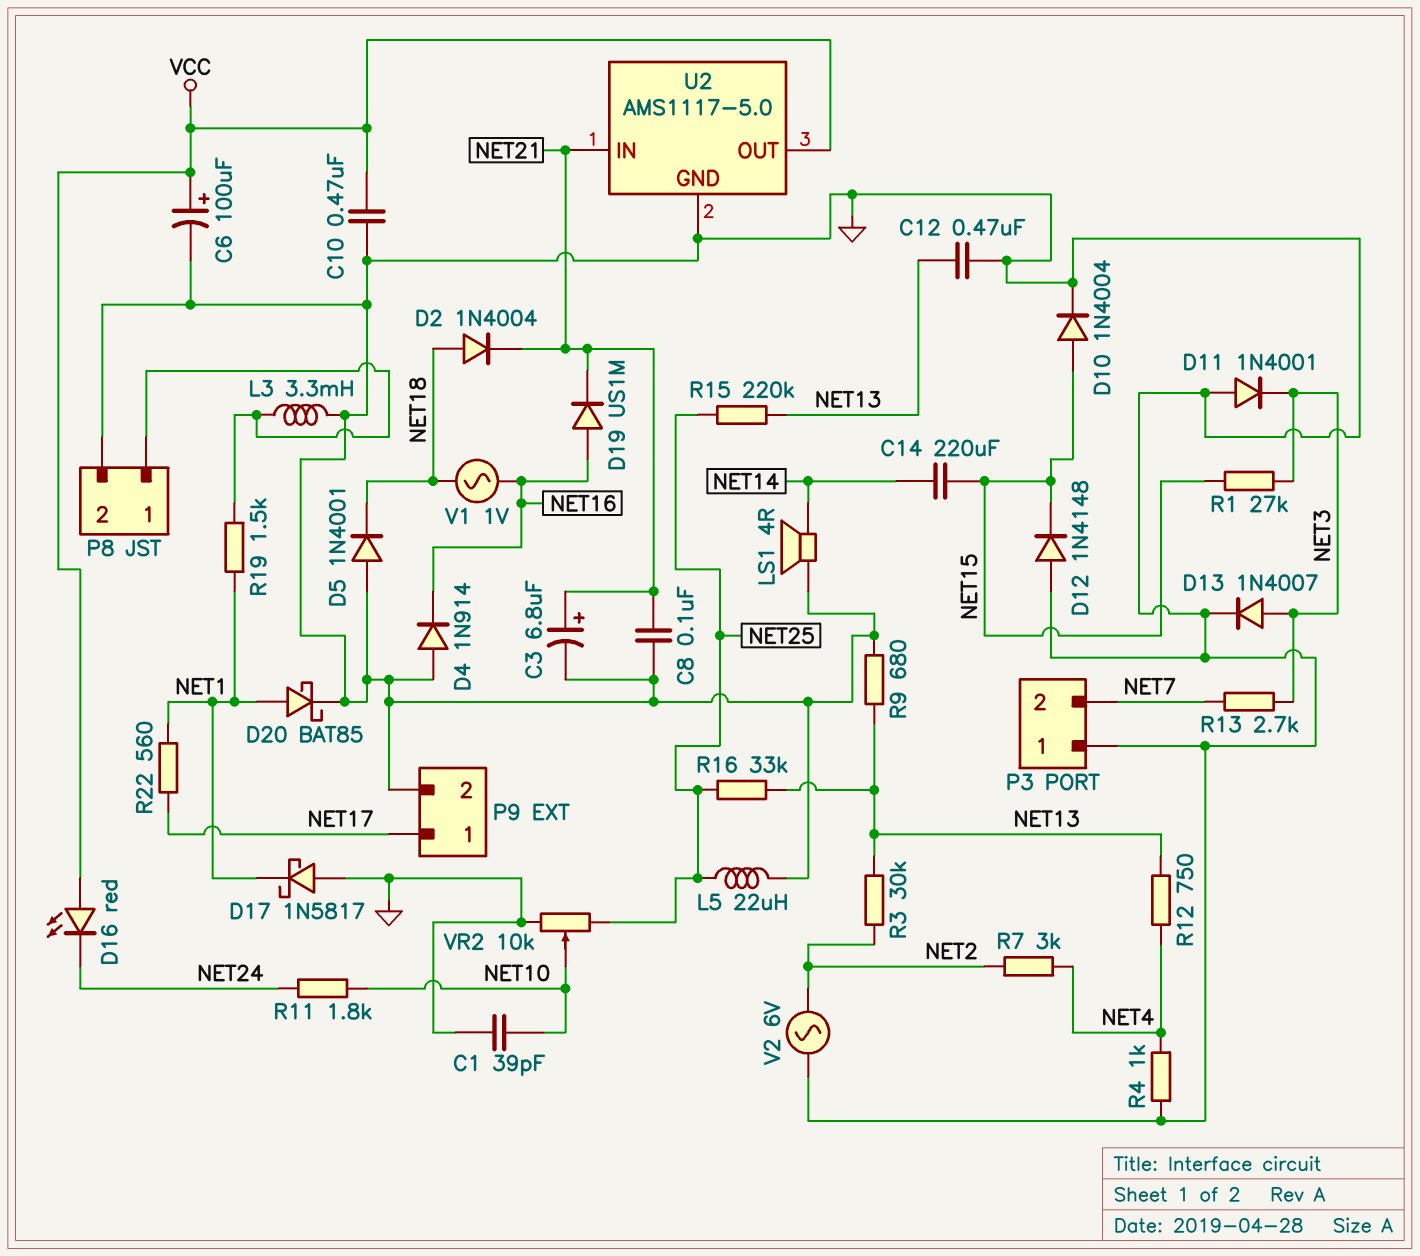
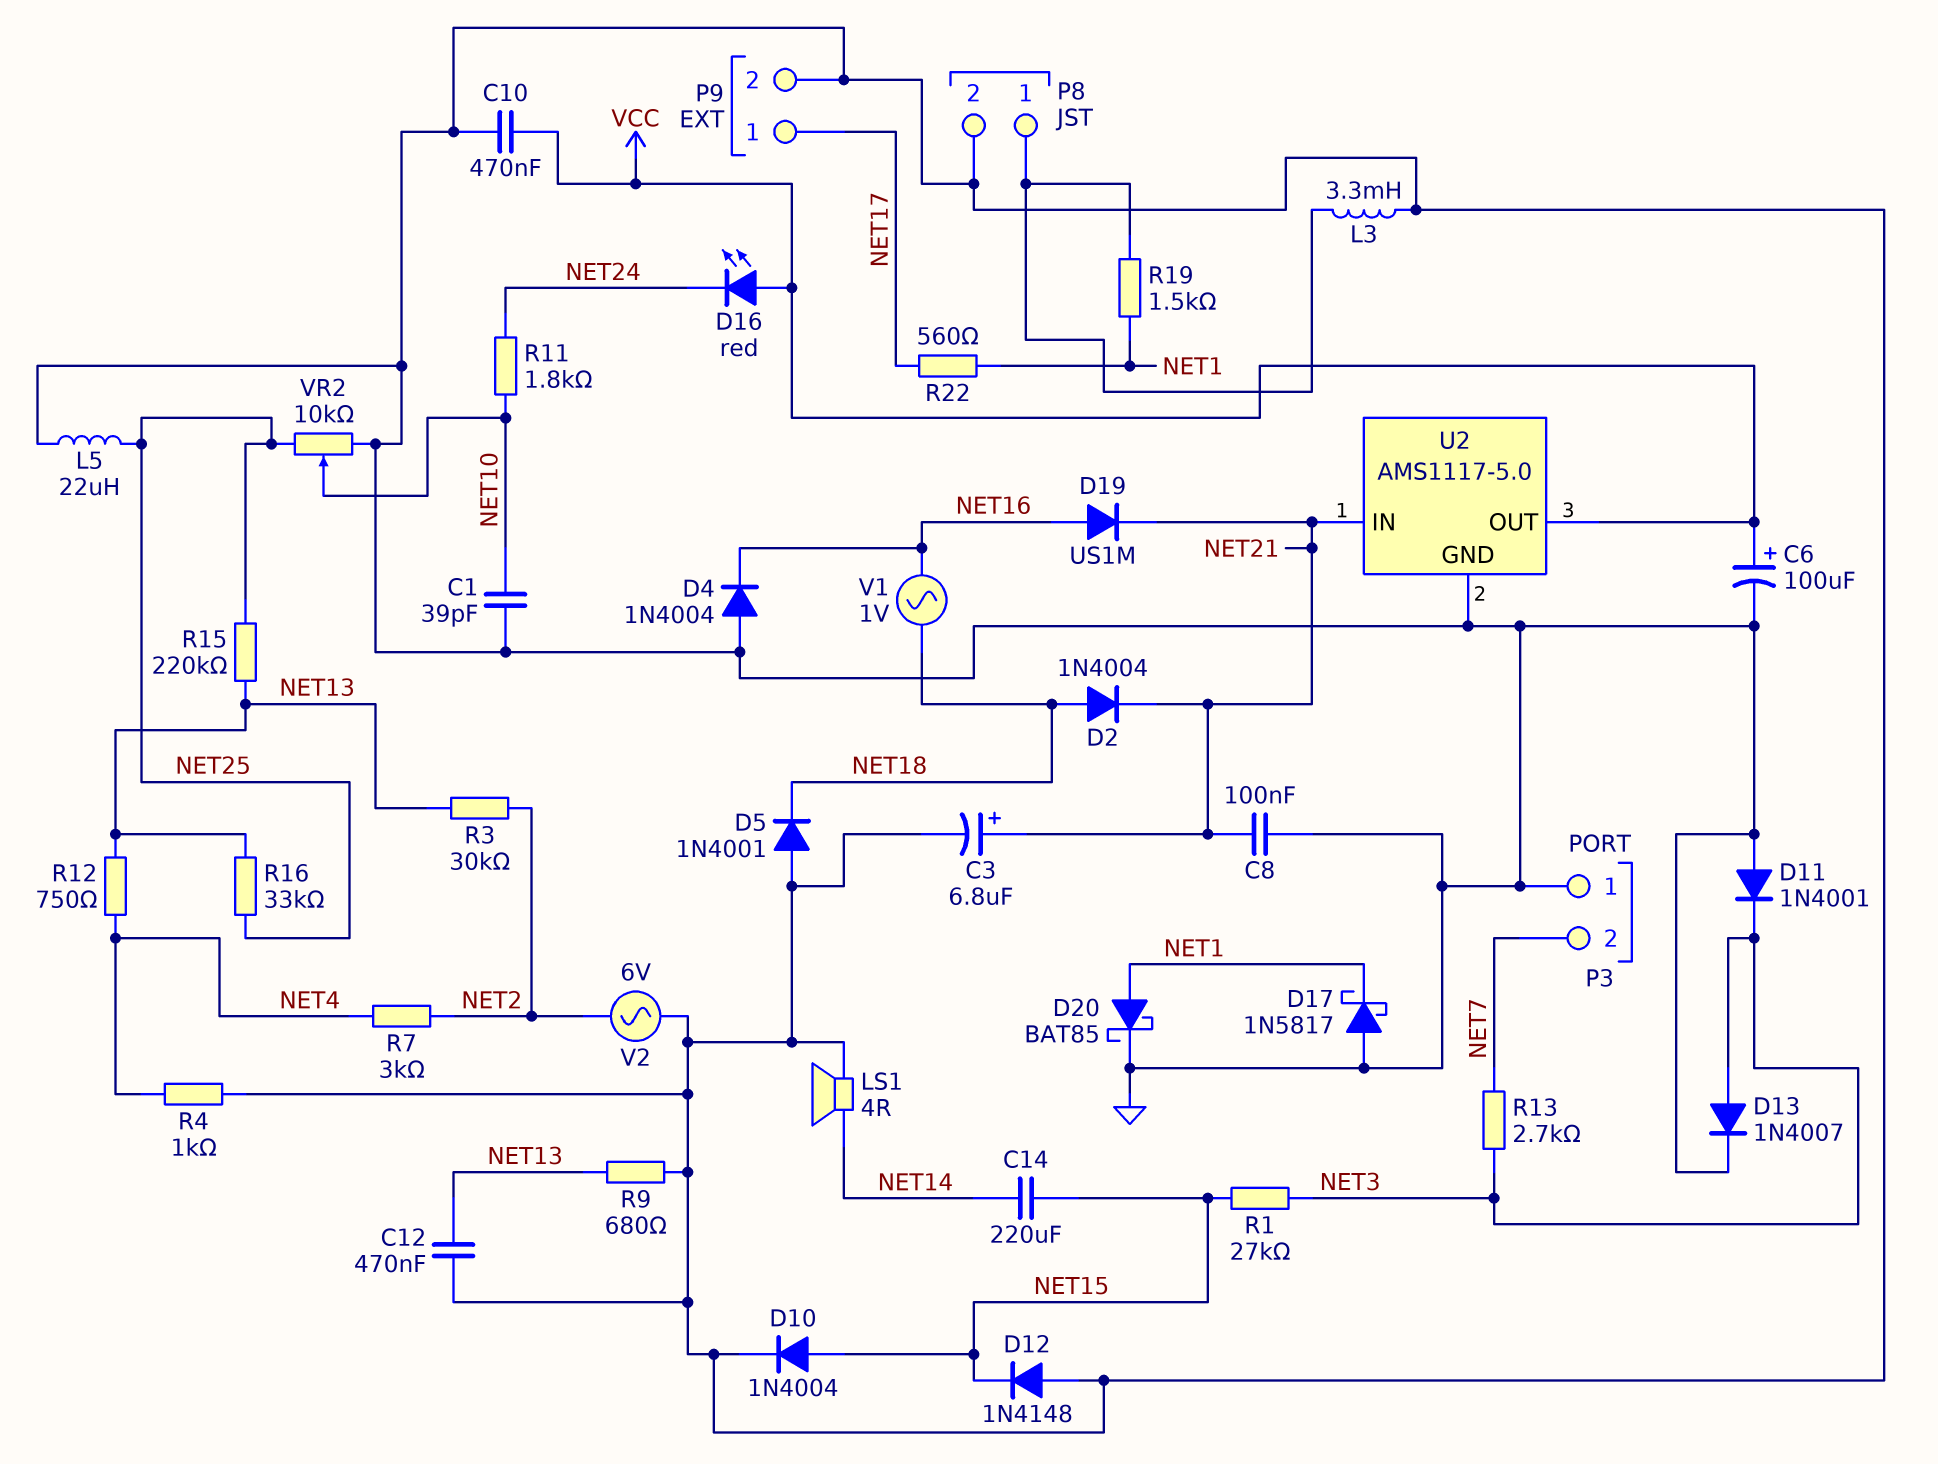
D4: diode 1N914 (A GND, K NET16) -> diode 1N4004 (A GND, K NET16)

